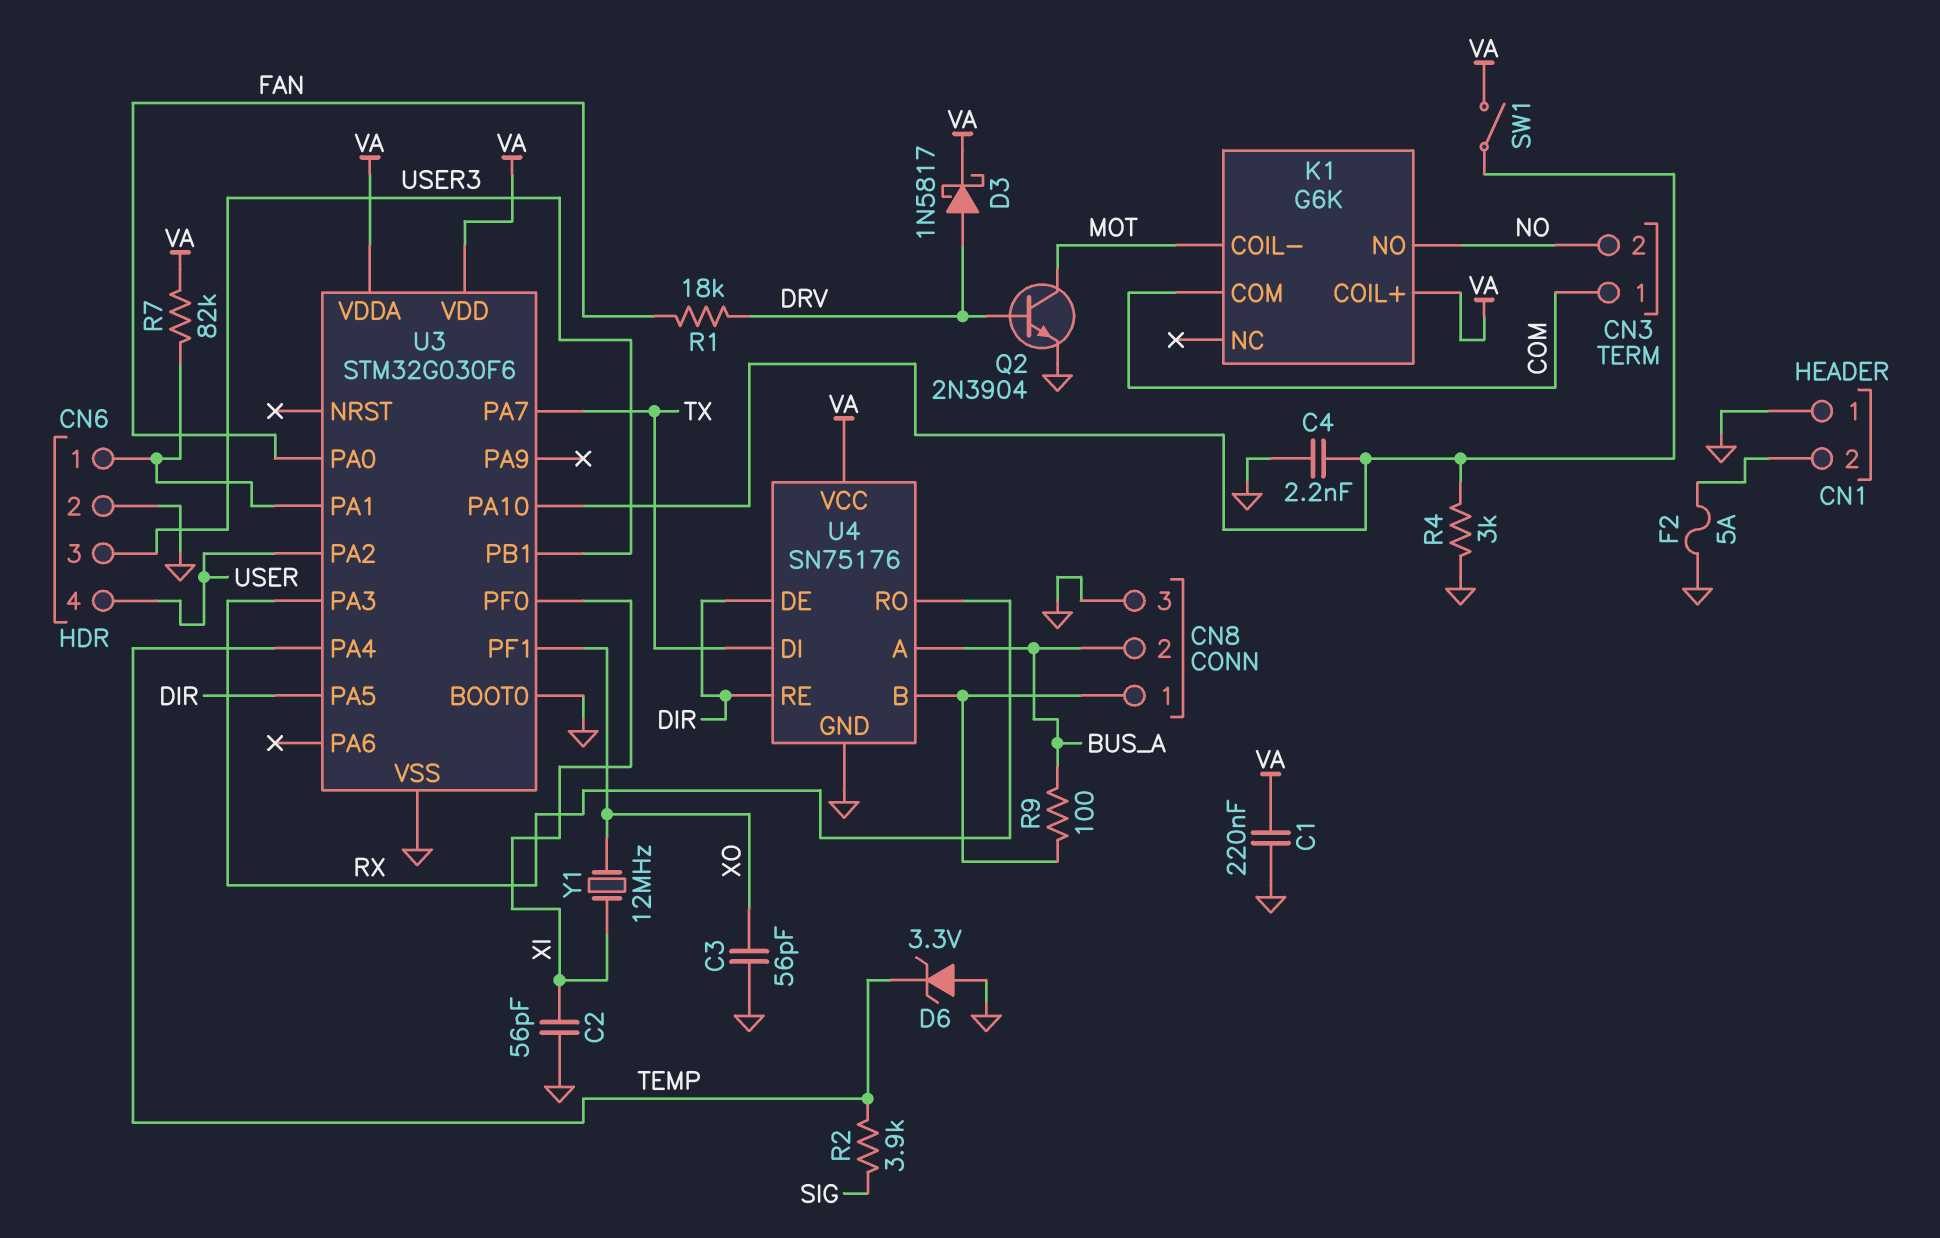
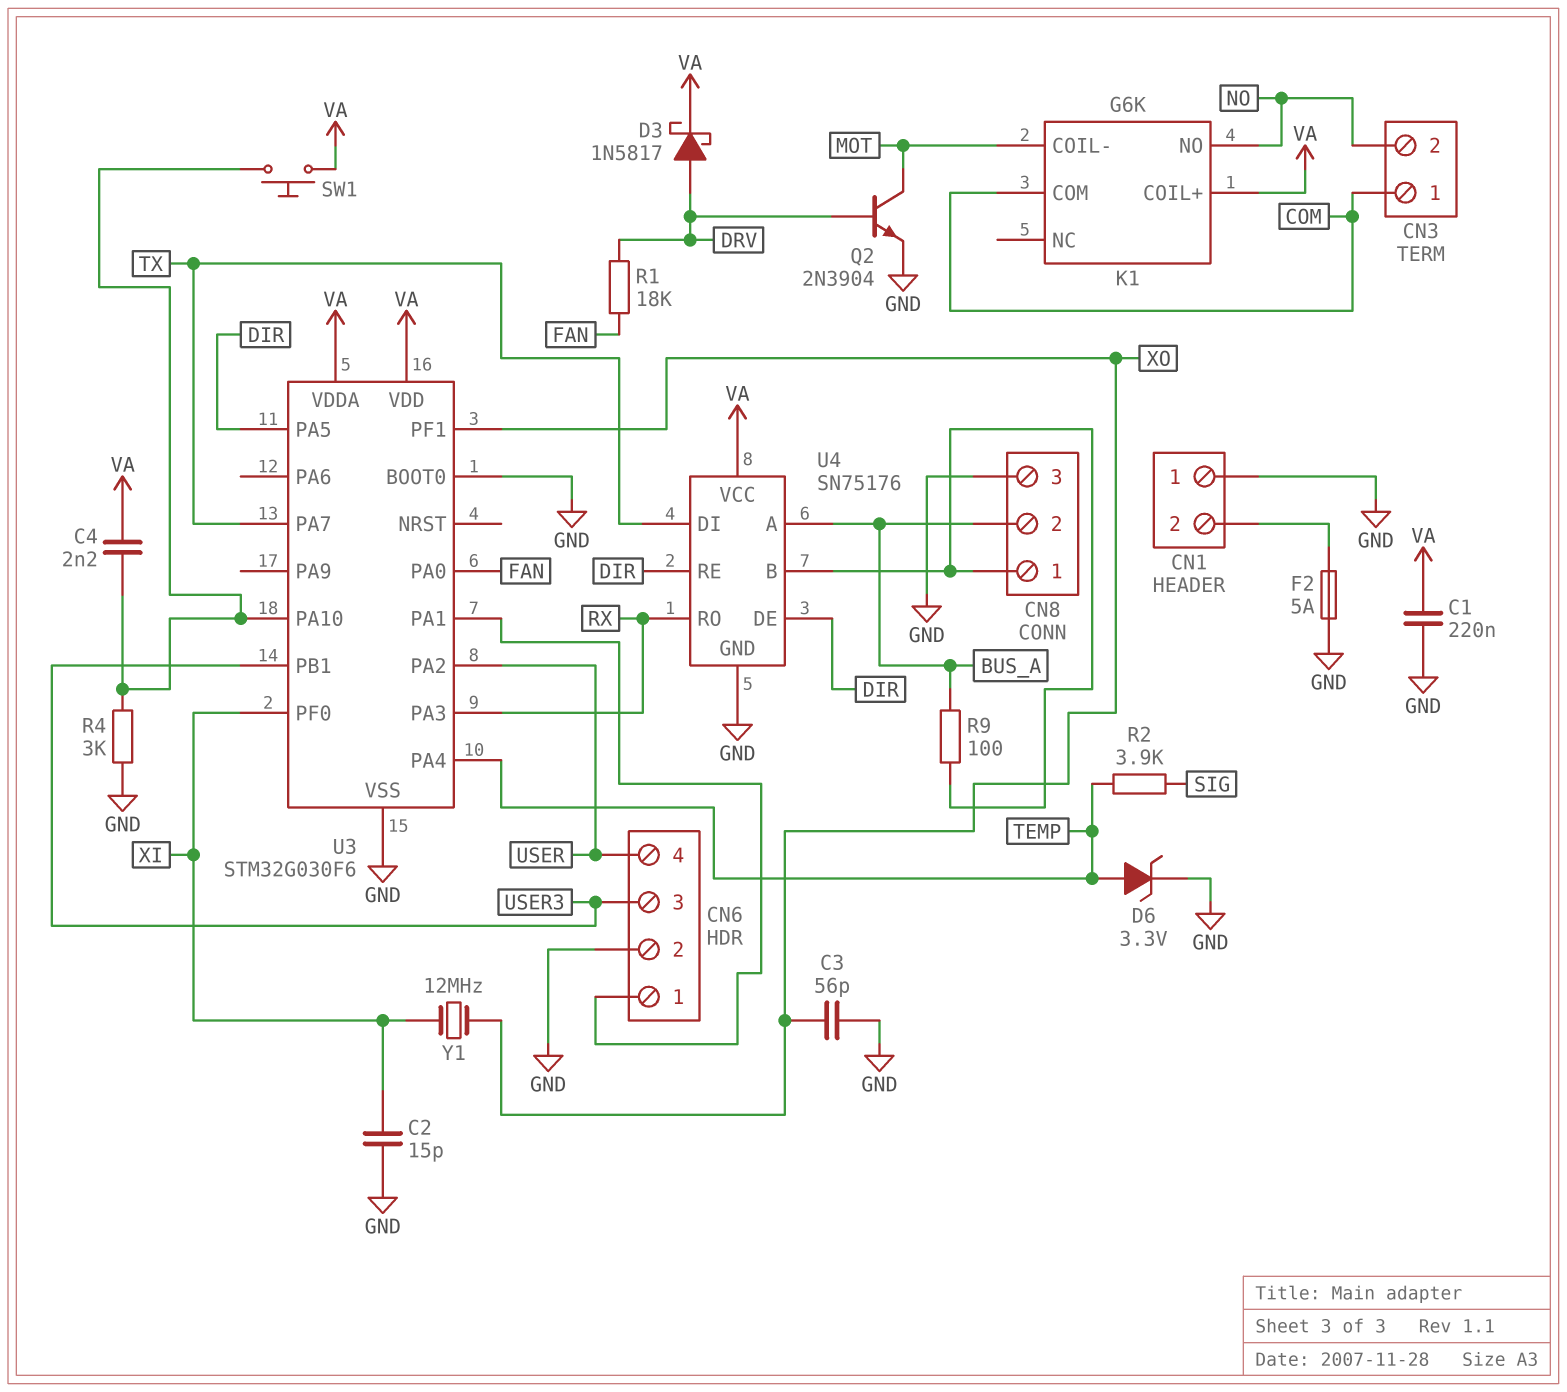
C2: 56pF (GND, XI) -> 15pF (GND, XI)
C4: 2.2nF (GND, U3/PA10) -> 2.2nF (U3/PA10, VA)
D6: zener 3.3V (A GND, K TEMP) -> zener 3.3V (A TEMP, K GND)
R7: 82k (CN6/1, VA) -> none
SW1: switch (U3/PA10, VA) -> button (U3/PA10, VA)

